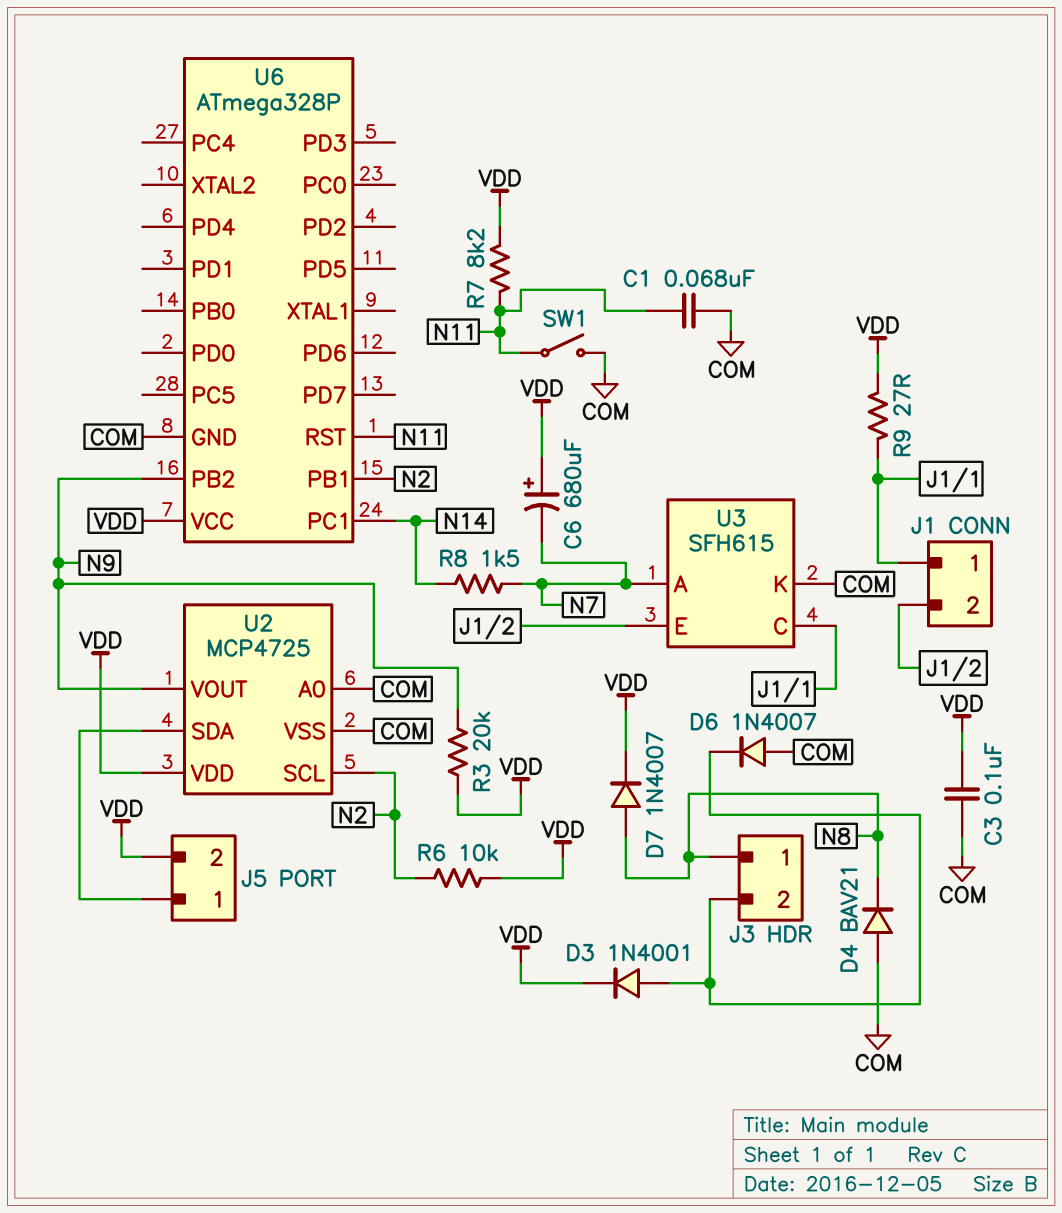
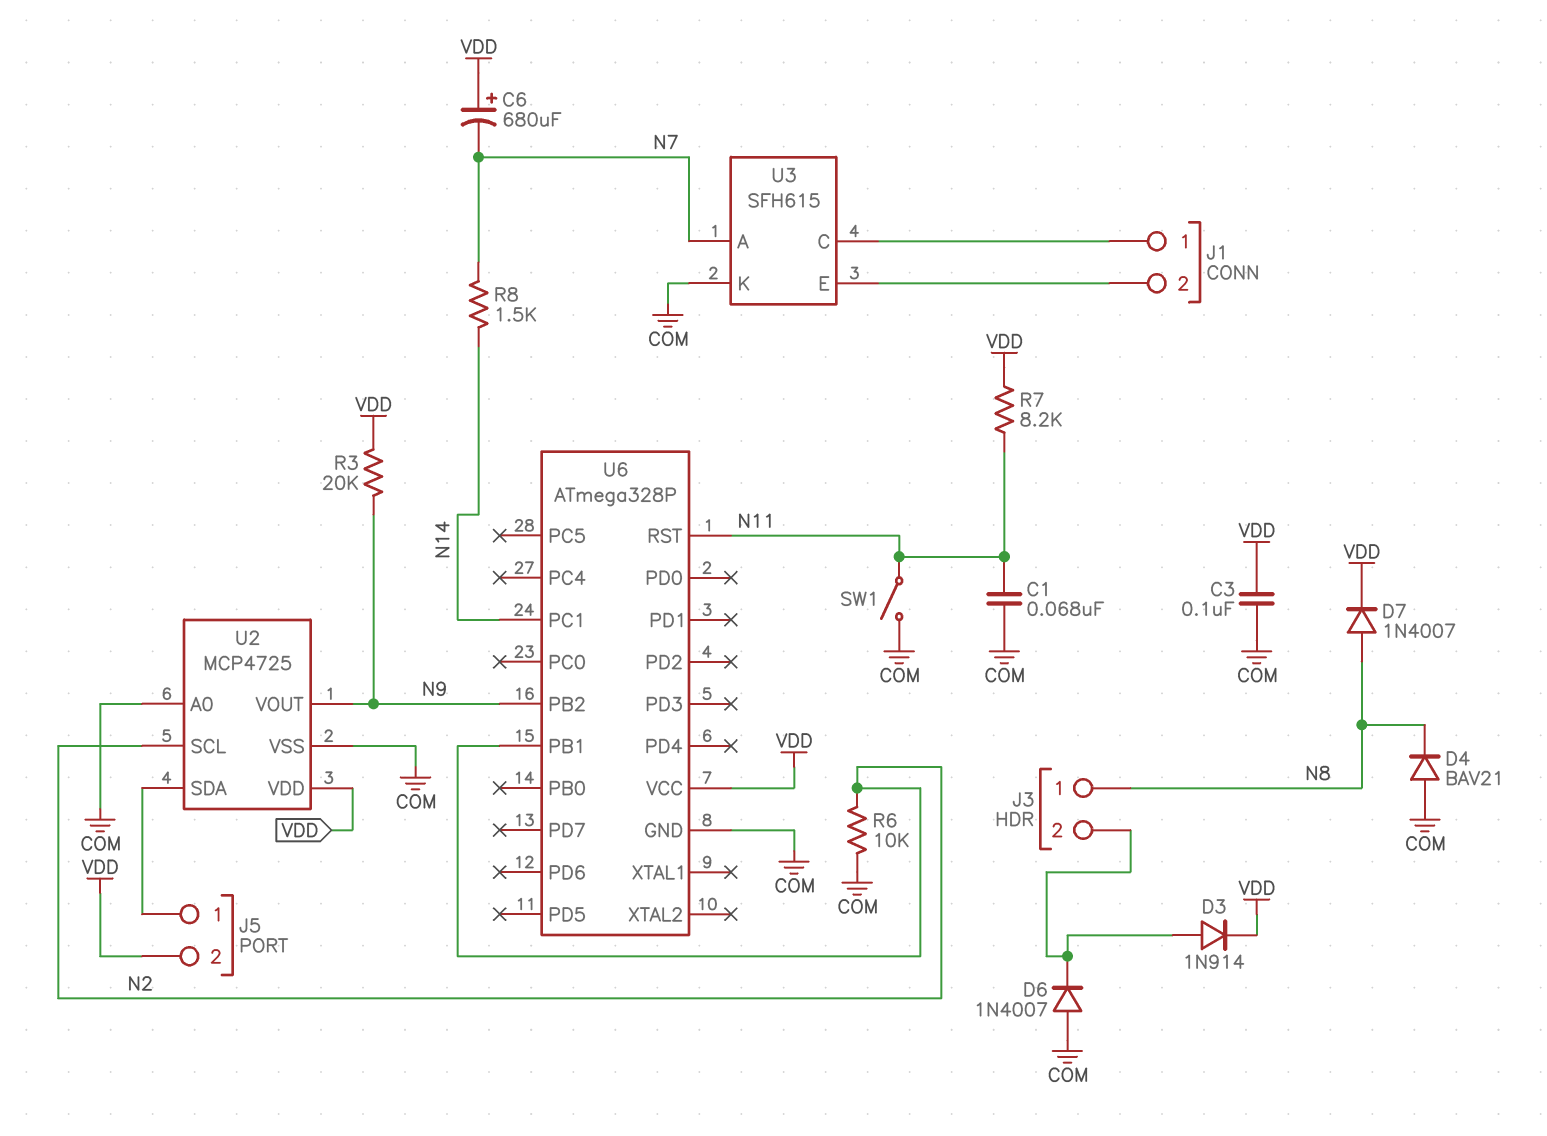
D3: diode 1N4001 (A J3/2, K VDD) -> diode 1N914 (A J3/2, K VDD)
R6: 10k (N2, VDD) -> 10k (COM, N2)
R9: 27 (J1/1, VDD) -> none

